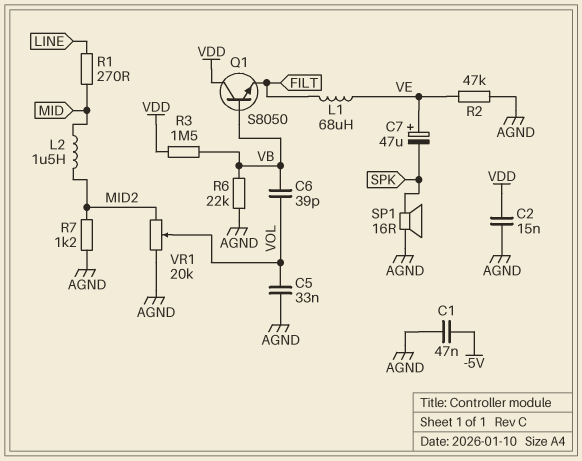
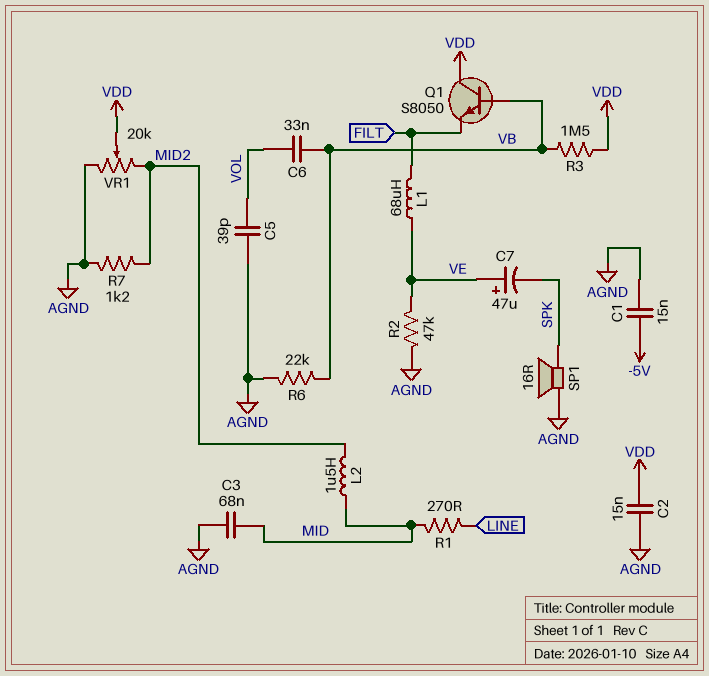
C1: 47nF (-5V, AGND) -> 15nF (-5V, AGND)
C3: none -> 68nF (AGND, MID)
C5: 33nF (AGND, VOL) -> 39pF (AGND, VOL)
C6: 39pF (VB, VOL) -> 33nF (VB, VOL)
VR1: 20k (AGND, MID2, wiper VOL) -> 20k (AGND, MID2, wiper VDD)

